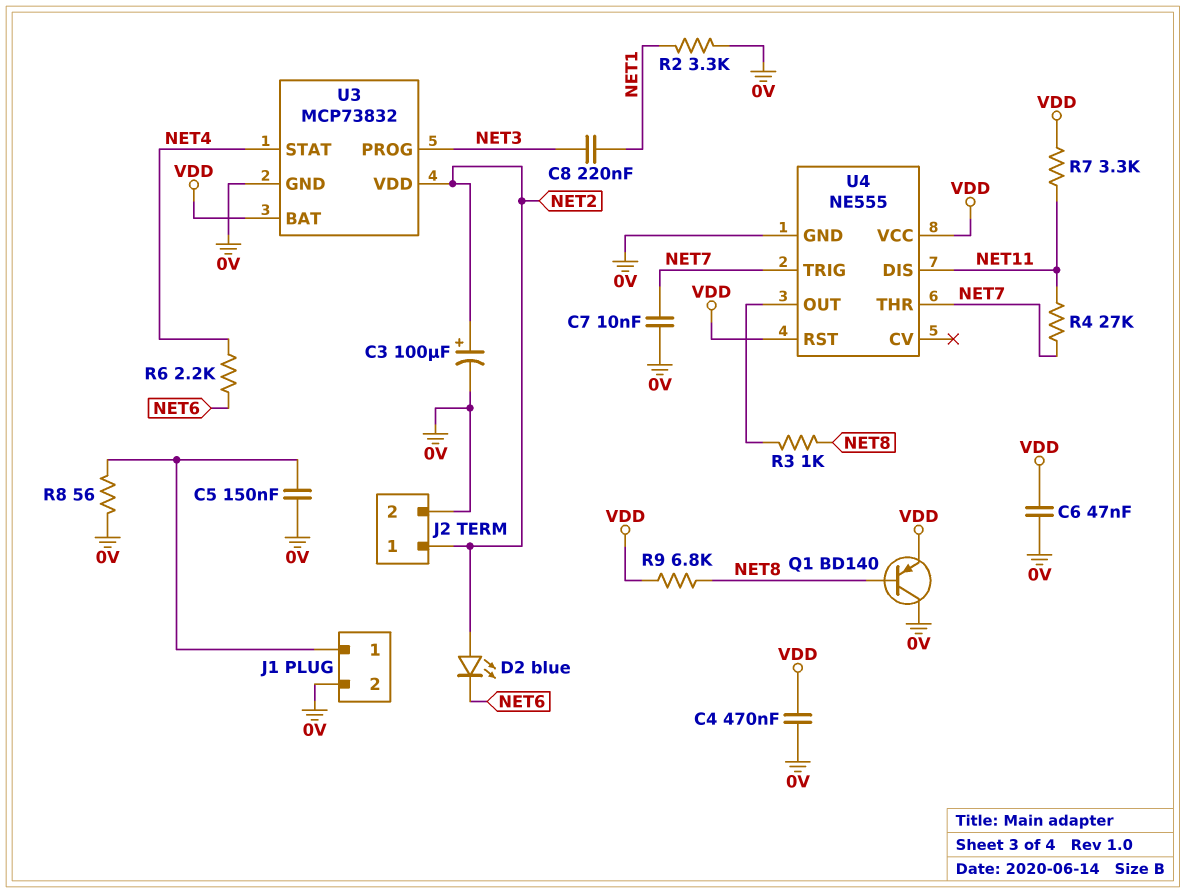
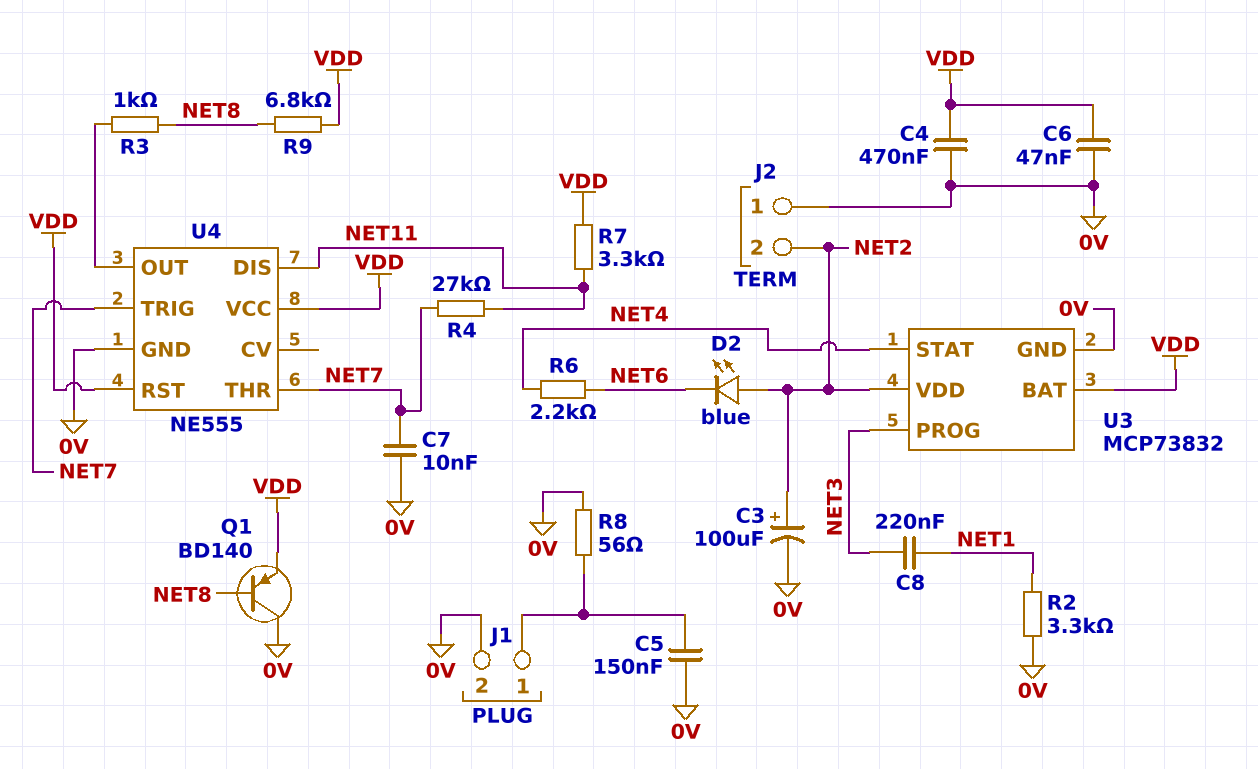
J2 pin 1: NET2 -> 0V
J2 pin 2: 0V -> NET2

